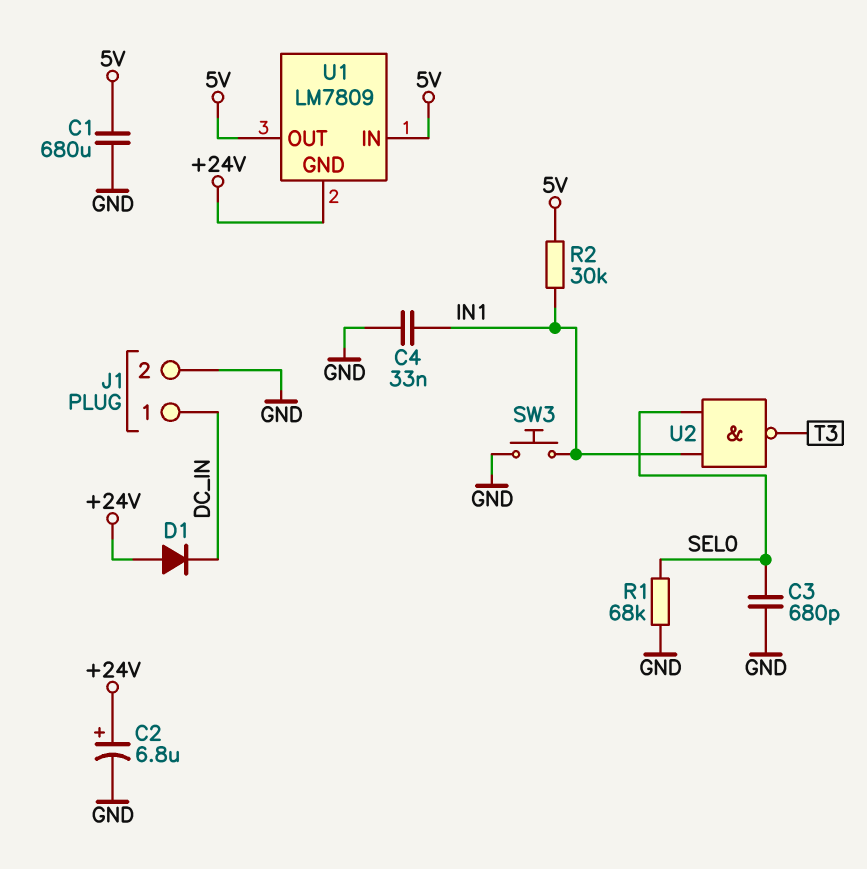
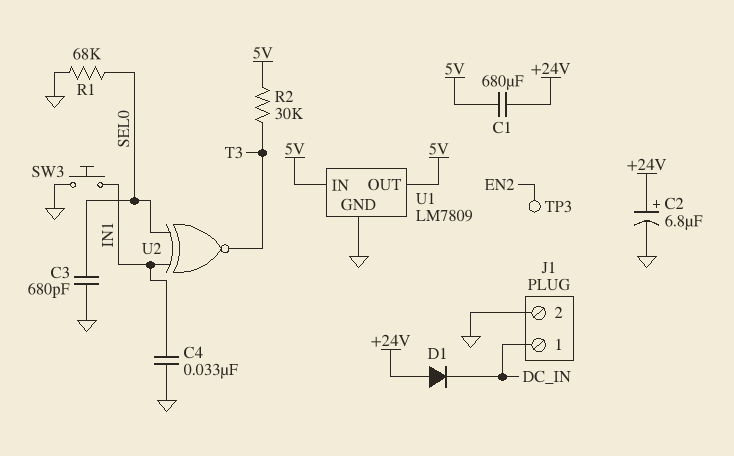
C1: 680uF (5V, GND) -> 680uF (+24V, 5V)
R2: 30k (5V, IN1) -> 30k (5V, T3)
TP3: none -> test point (EN2)
U1 pin GND: +24V -> GND
U2: NAND (in IN1, in SEL0, out T3) -> XNOR (in IN1, in SEL0, out T3)

